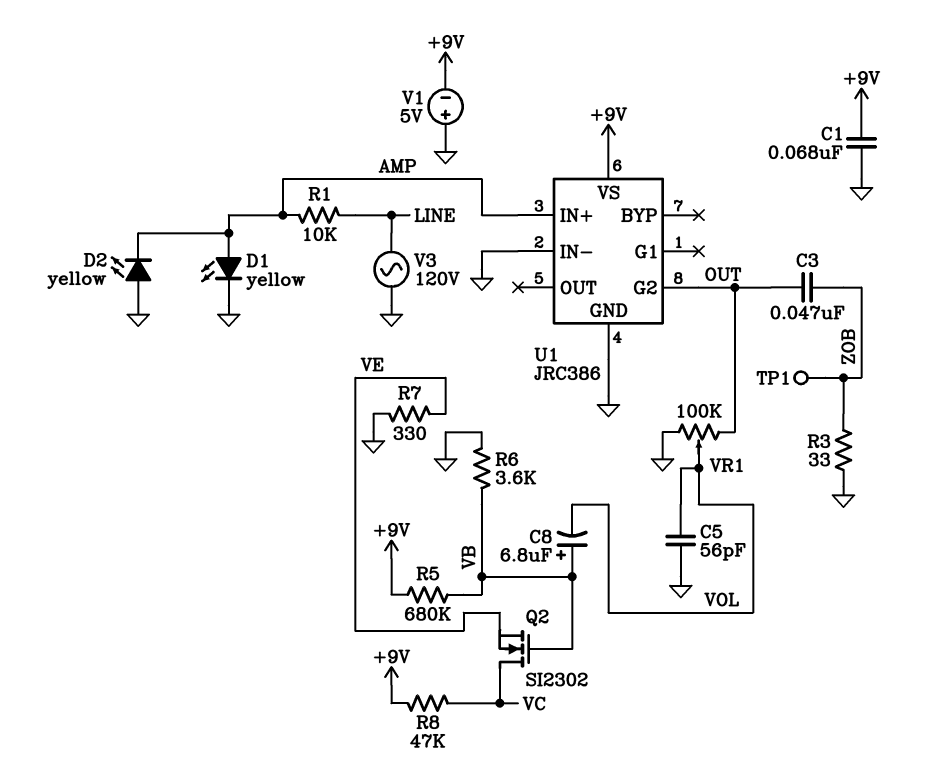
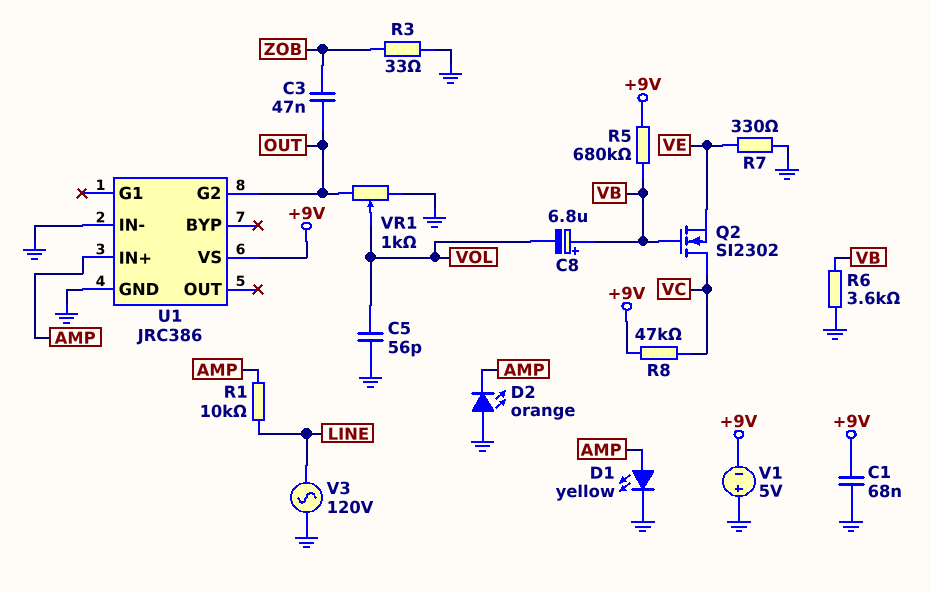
D2: LED yellow (A GND, K AMP) -> LED orange (A GND, K AMP)
TP1: test point (ZOB) -> none
VR1: 100k (GND, OUT, wiper VOL) -> 1k (GND, OUT, wiper VOL)

